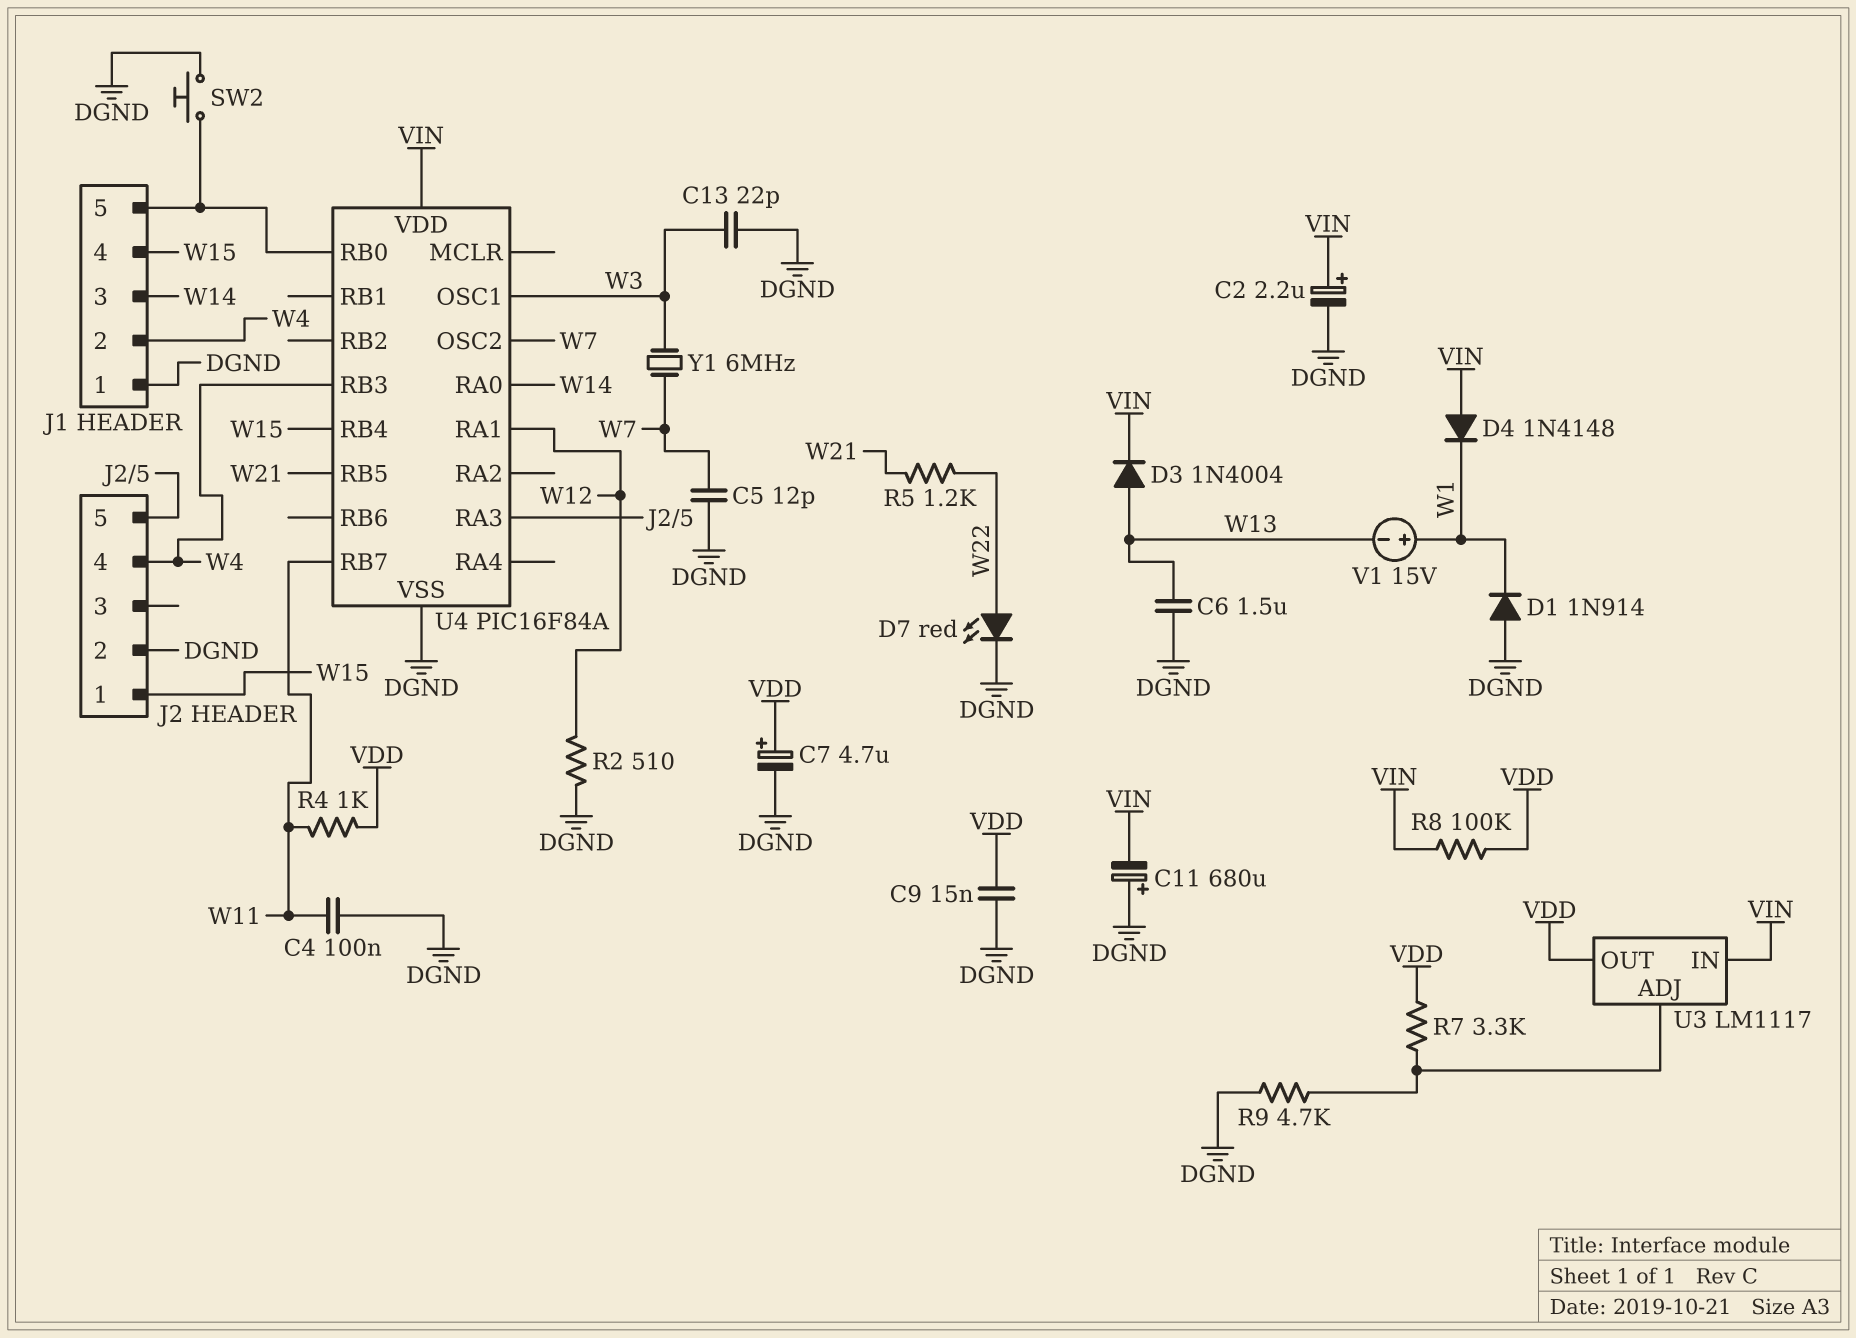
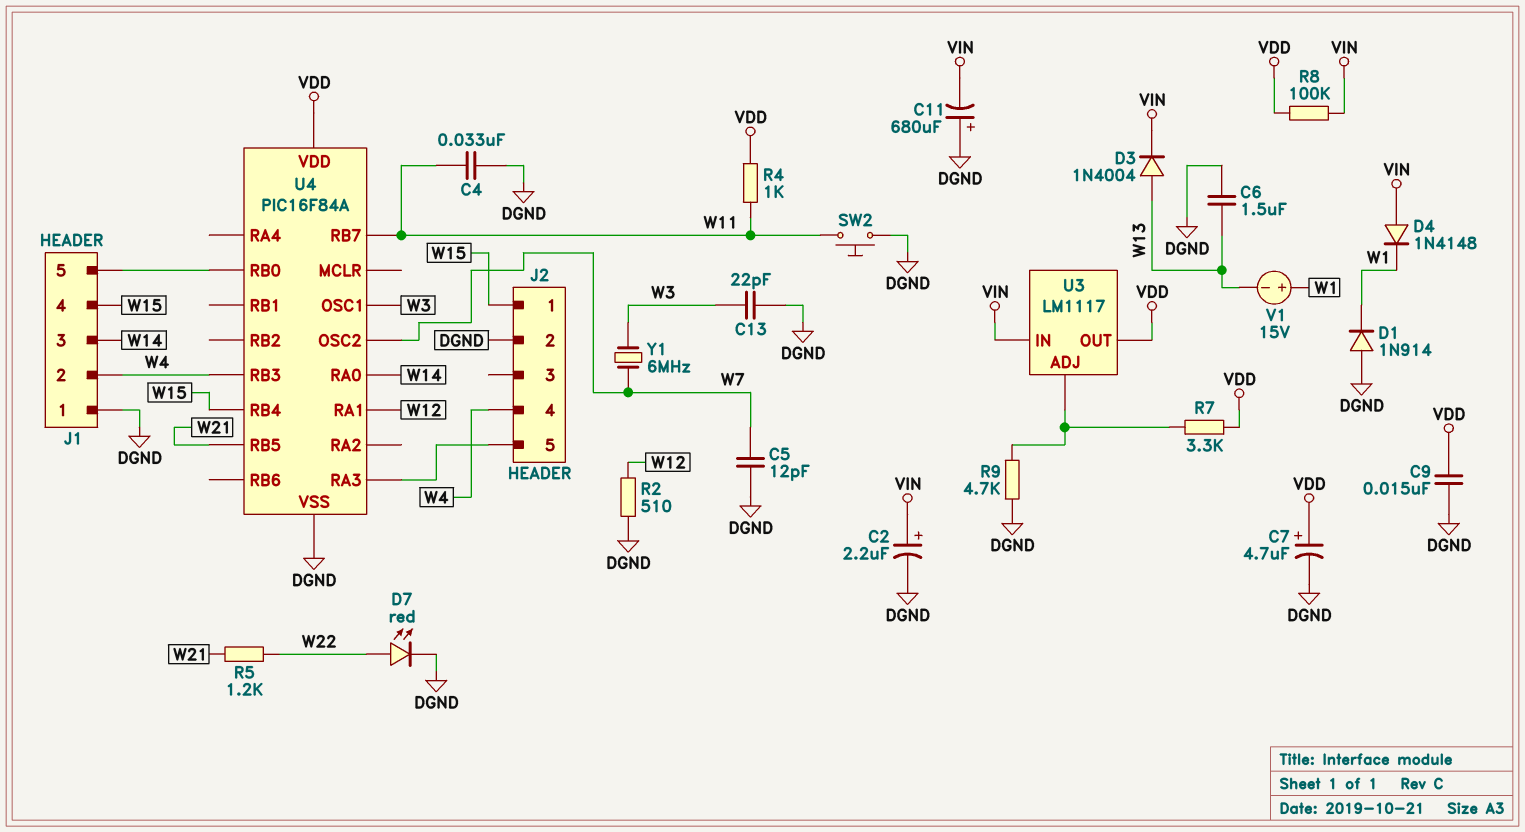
C4: 100nF (DGND, W11) -> 33nF (DGND, W11)
SW2: button (DGND, J1/5) -> button (DGND, W11)
U4 pin VDD: VIN -> VDD

